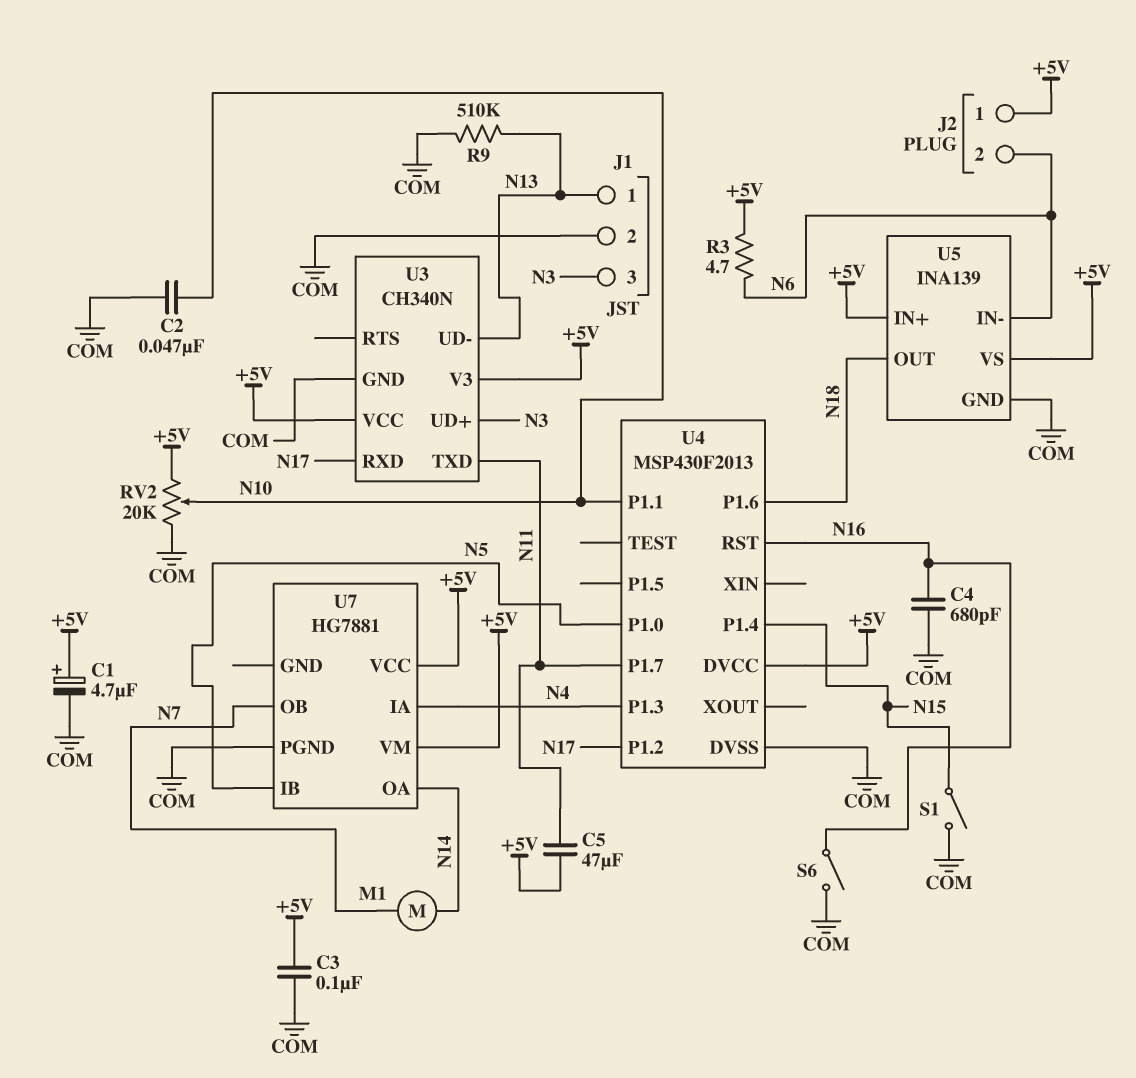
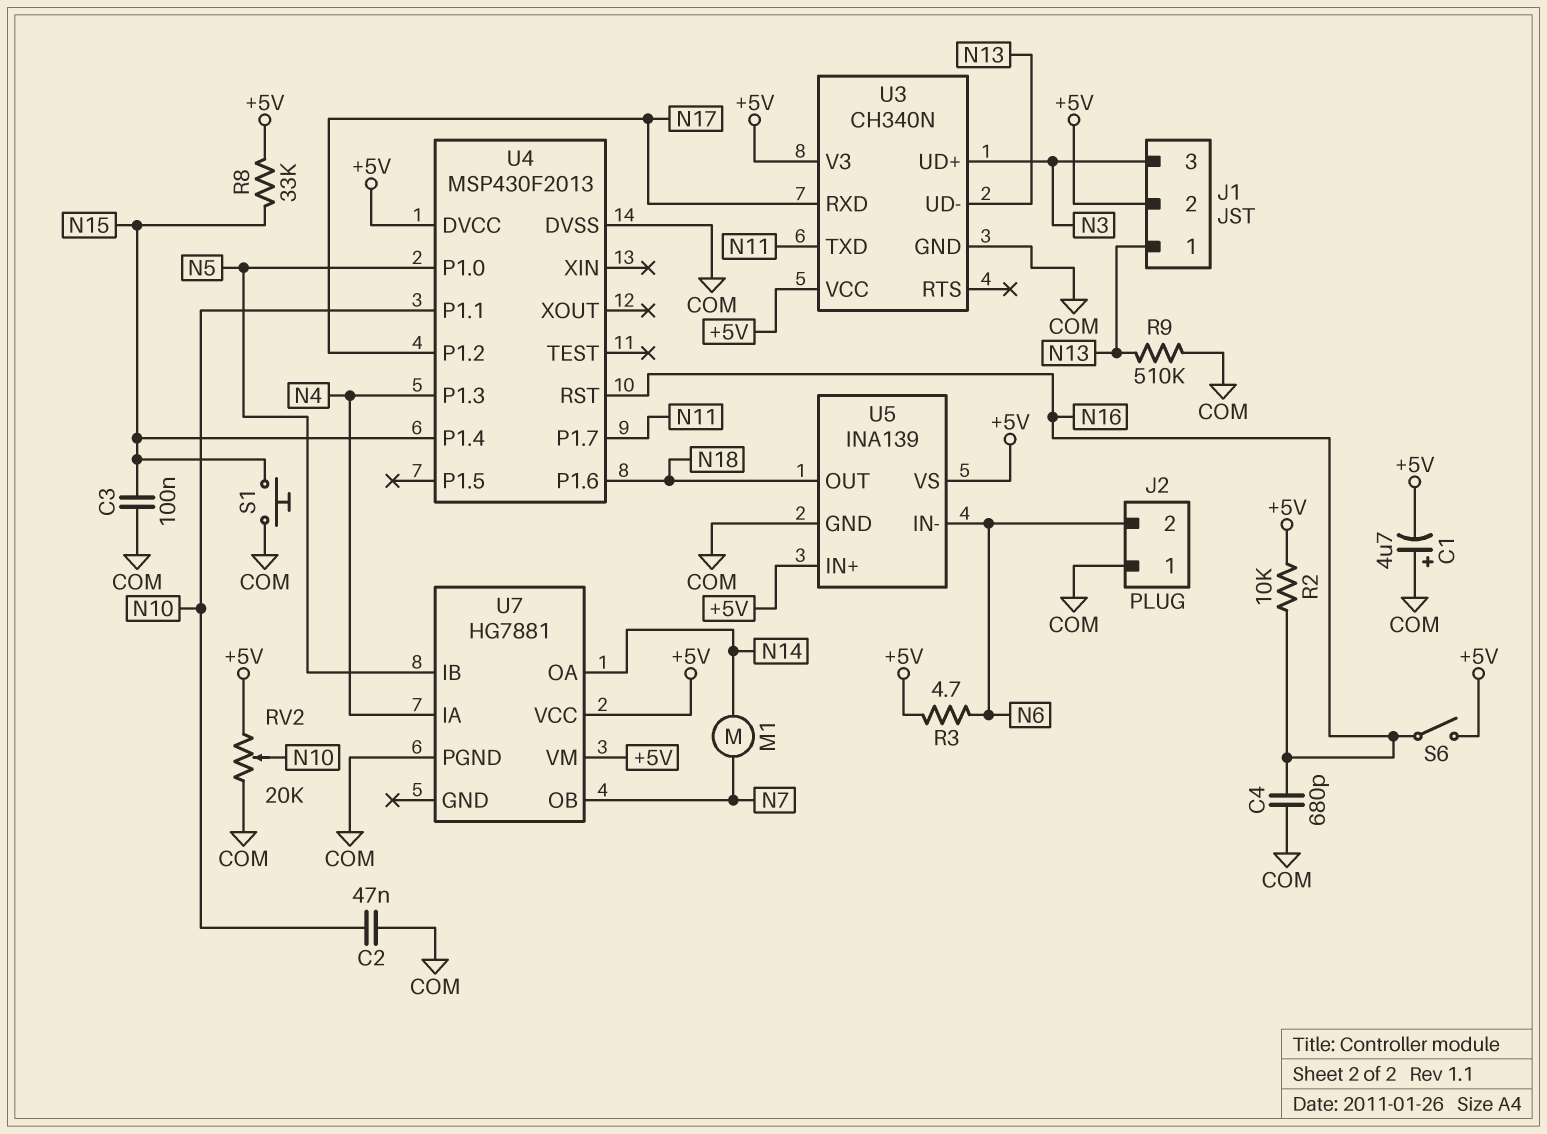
C1: 4.7uF (plus +5V, minus COM) -> 4.7uF (plus COM, minus +5V)
C3: 100nF (+5V, COM) -> 100nF (COM, N15)
C5: 47uF (+5V, N11) -> none
J1 pin 2: COM -> +5V
J2 pin 1: +5V -> COM
R2: none -> 10k (+5V, N16)
R8: none -> 33k (+5V, N15)
S1: switch (COM, N15) -> button (COM, N15)
S6: switch (COM, N16) -> switch (+5V, N16)

